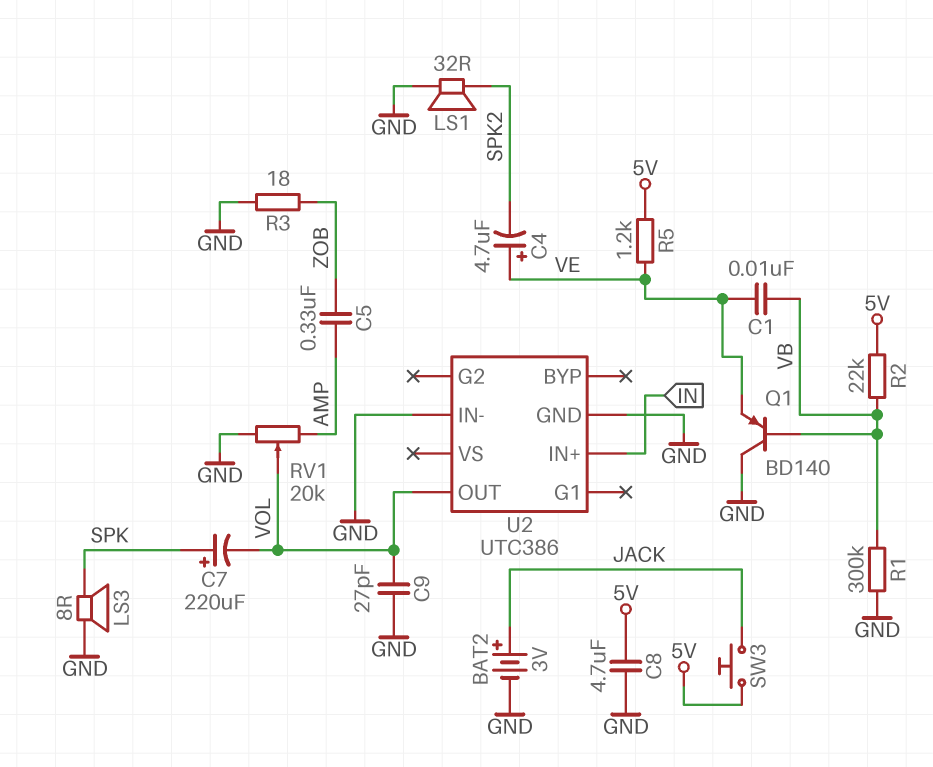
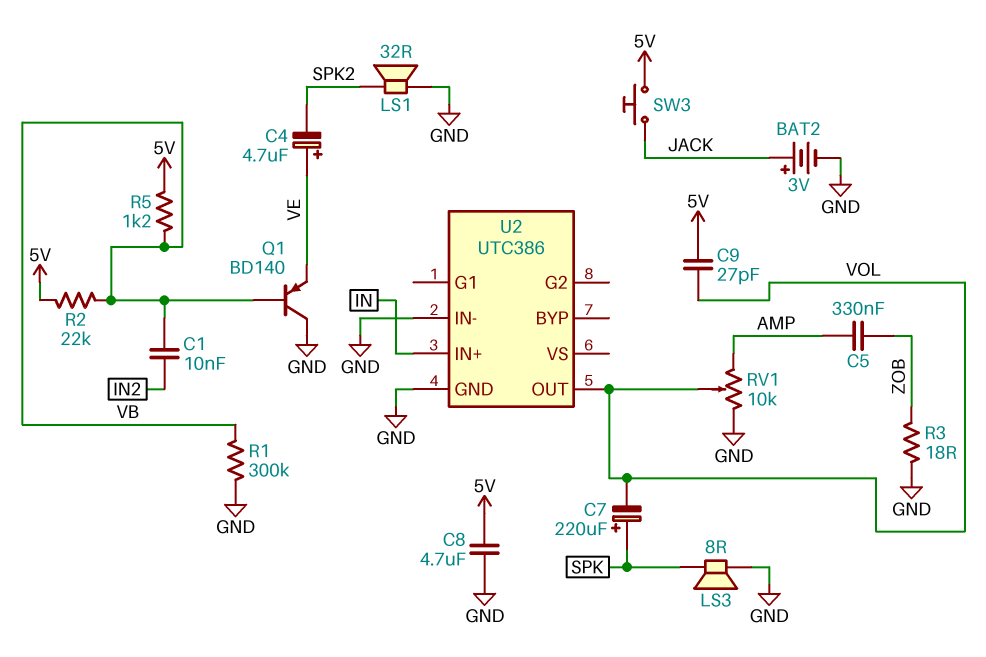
C1: 10nF (VB, VE) -> 10nF (IN2, VB)
C9: 27pF (GND, VOL) -> 27pF (5V, VOL)
R5: 1.2k (5V, VE) -> 1.2k (5V, VB)
RV1: 20k (AMP, GND, wiper VOL) -> 10k (AMP, GND, wiper VOL)

